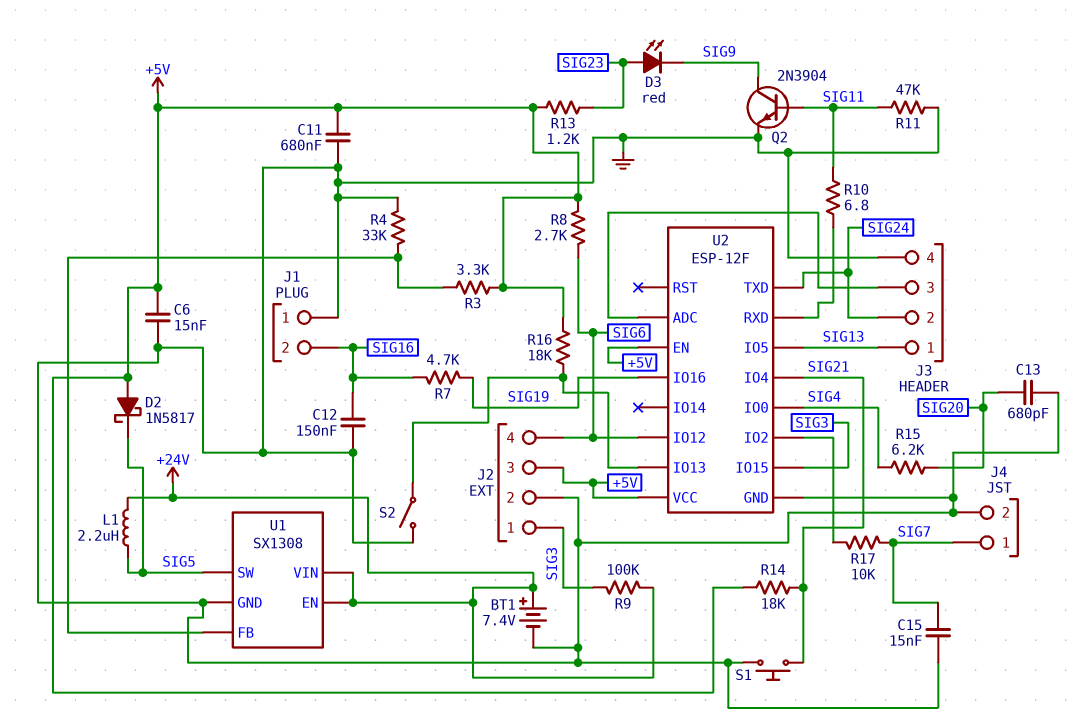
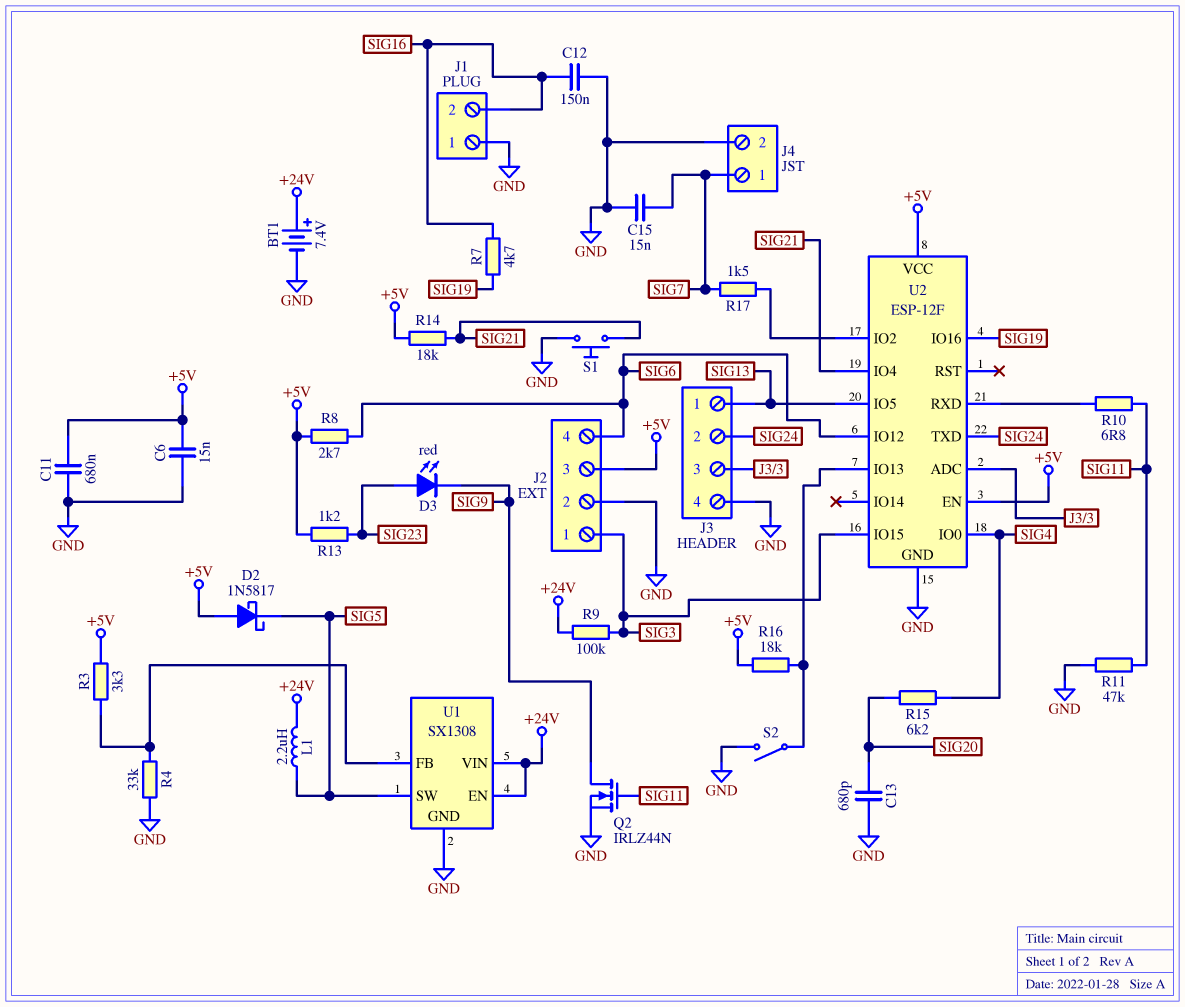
Q2: NPN 2N3904 (B SIG11, C SIG9, E GND) -> NMOS IRLZ44N (G SIG11, D SIG9, S GND)
R17: 10k (SIG7, U2/IO2) -> 1.5k (SIG7, U2/IO2)

